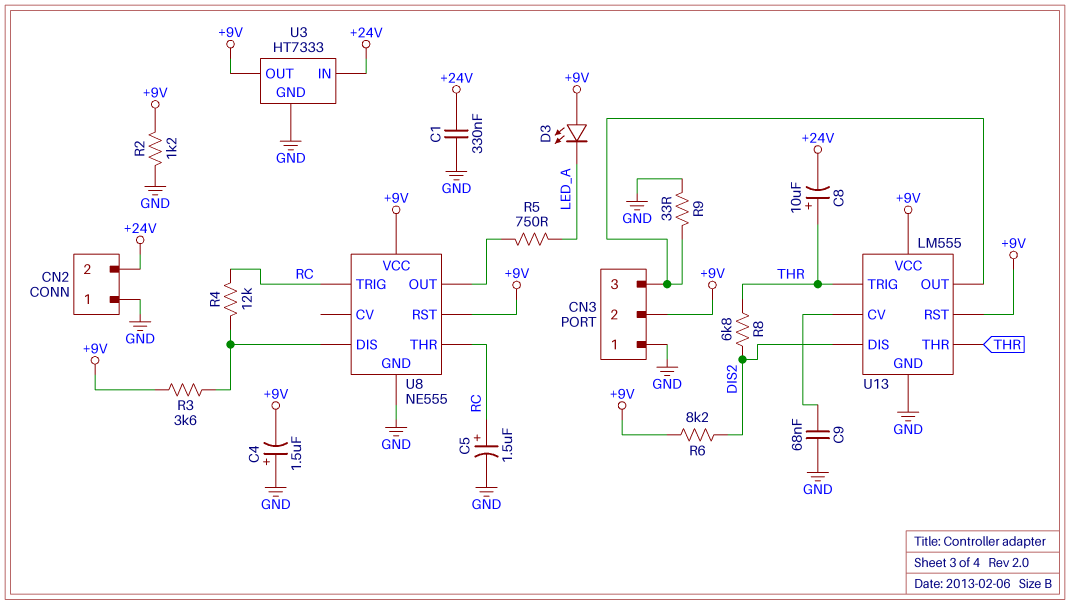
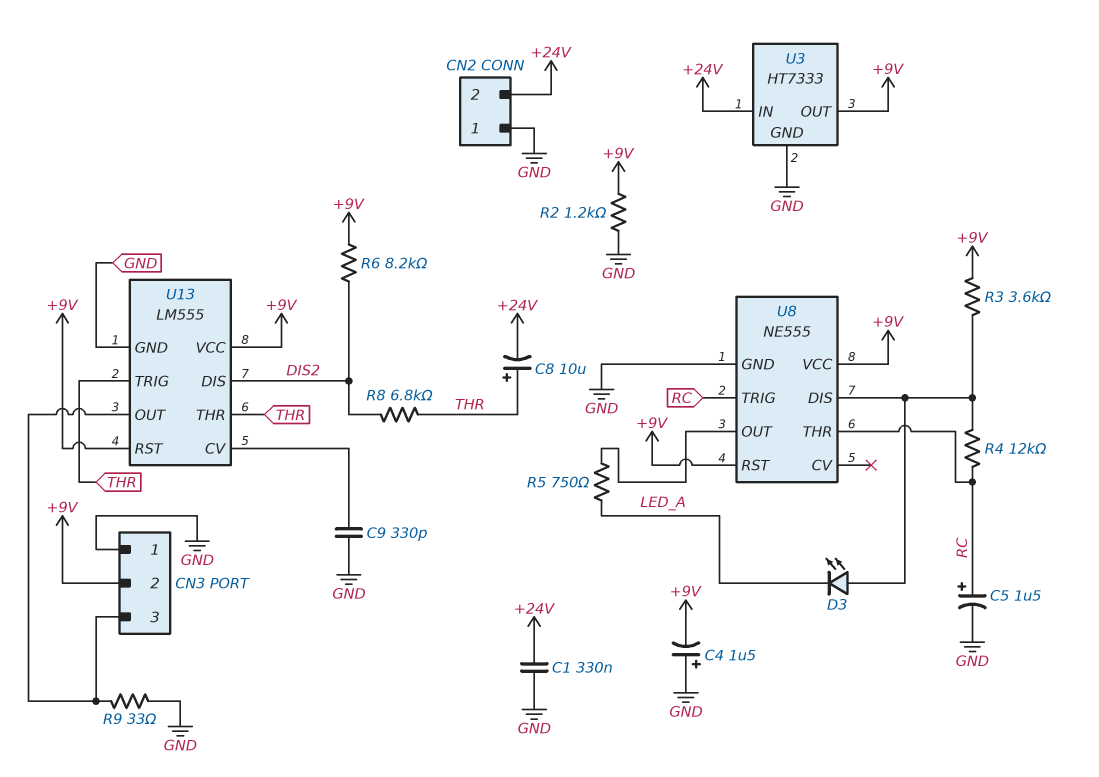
C9: 68nF (GND, U13/CV) -> 330pF (GND, U13/CV)
D3: LED (A +9V, K LED_A) -> LED (A U8/DIS, K LED_A)

